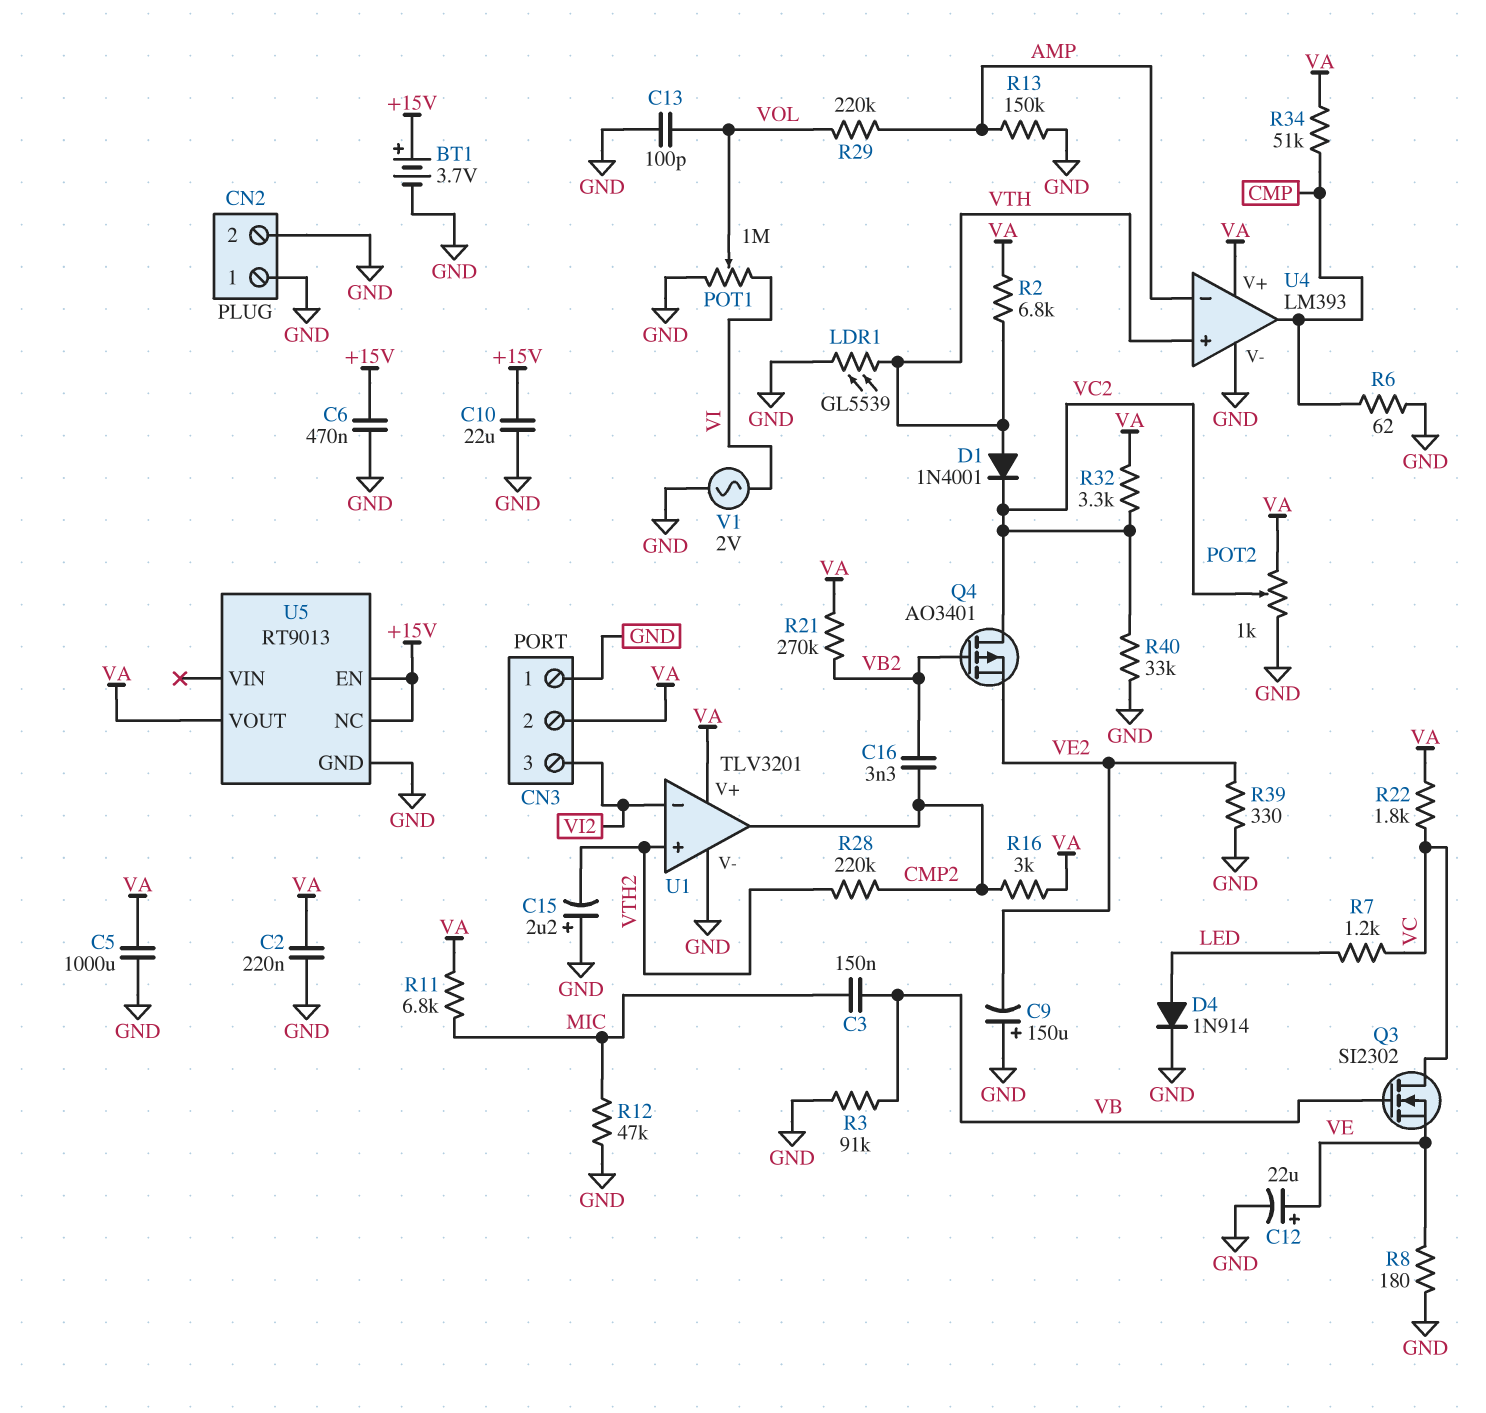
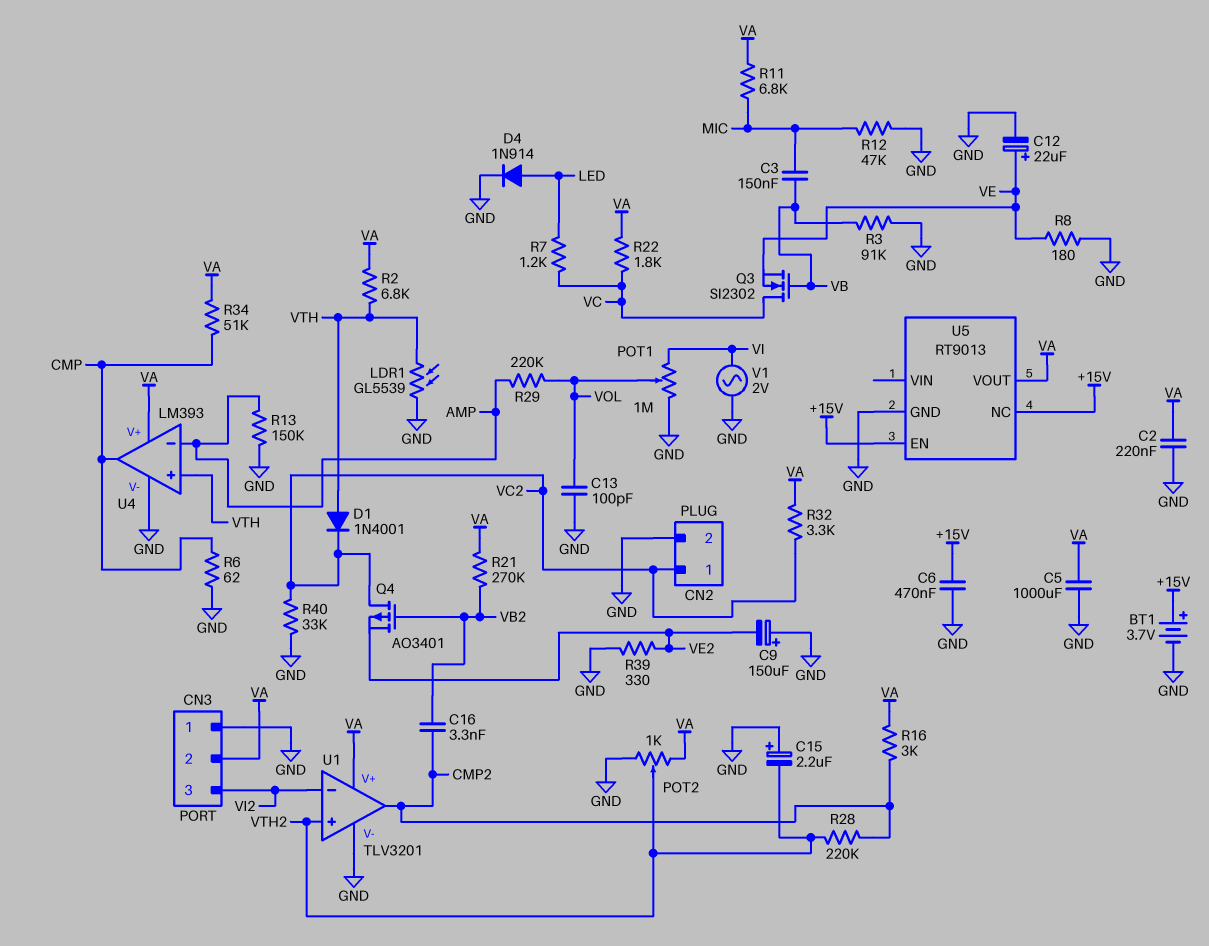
C10: 22uF (+15V, GND) -> none
CN2 pin 1: GND -> VC2
POT2: 1k (GND, VA, wiper VC2) -> 1k (GND, VA, wiper VTH2)

